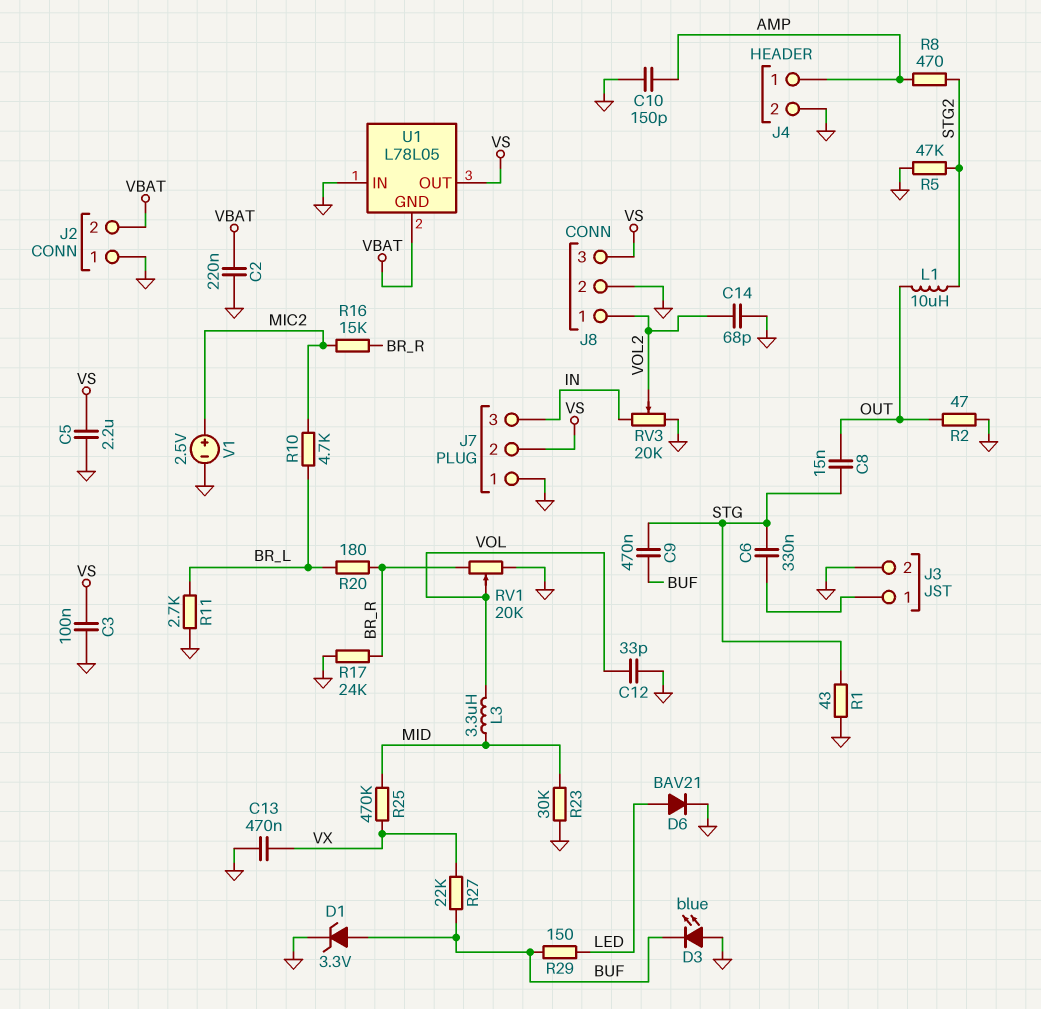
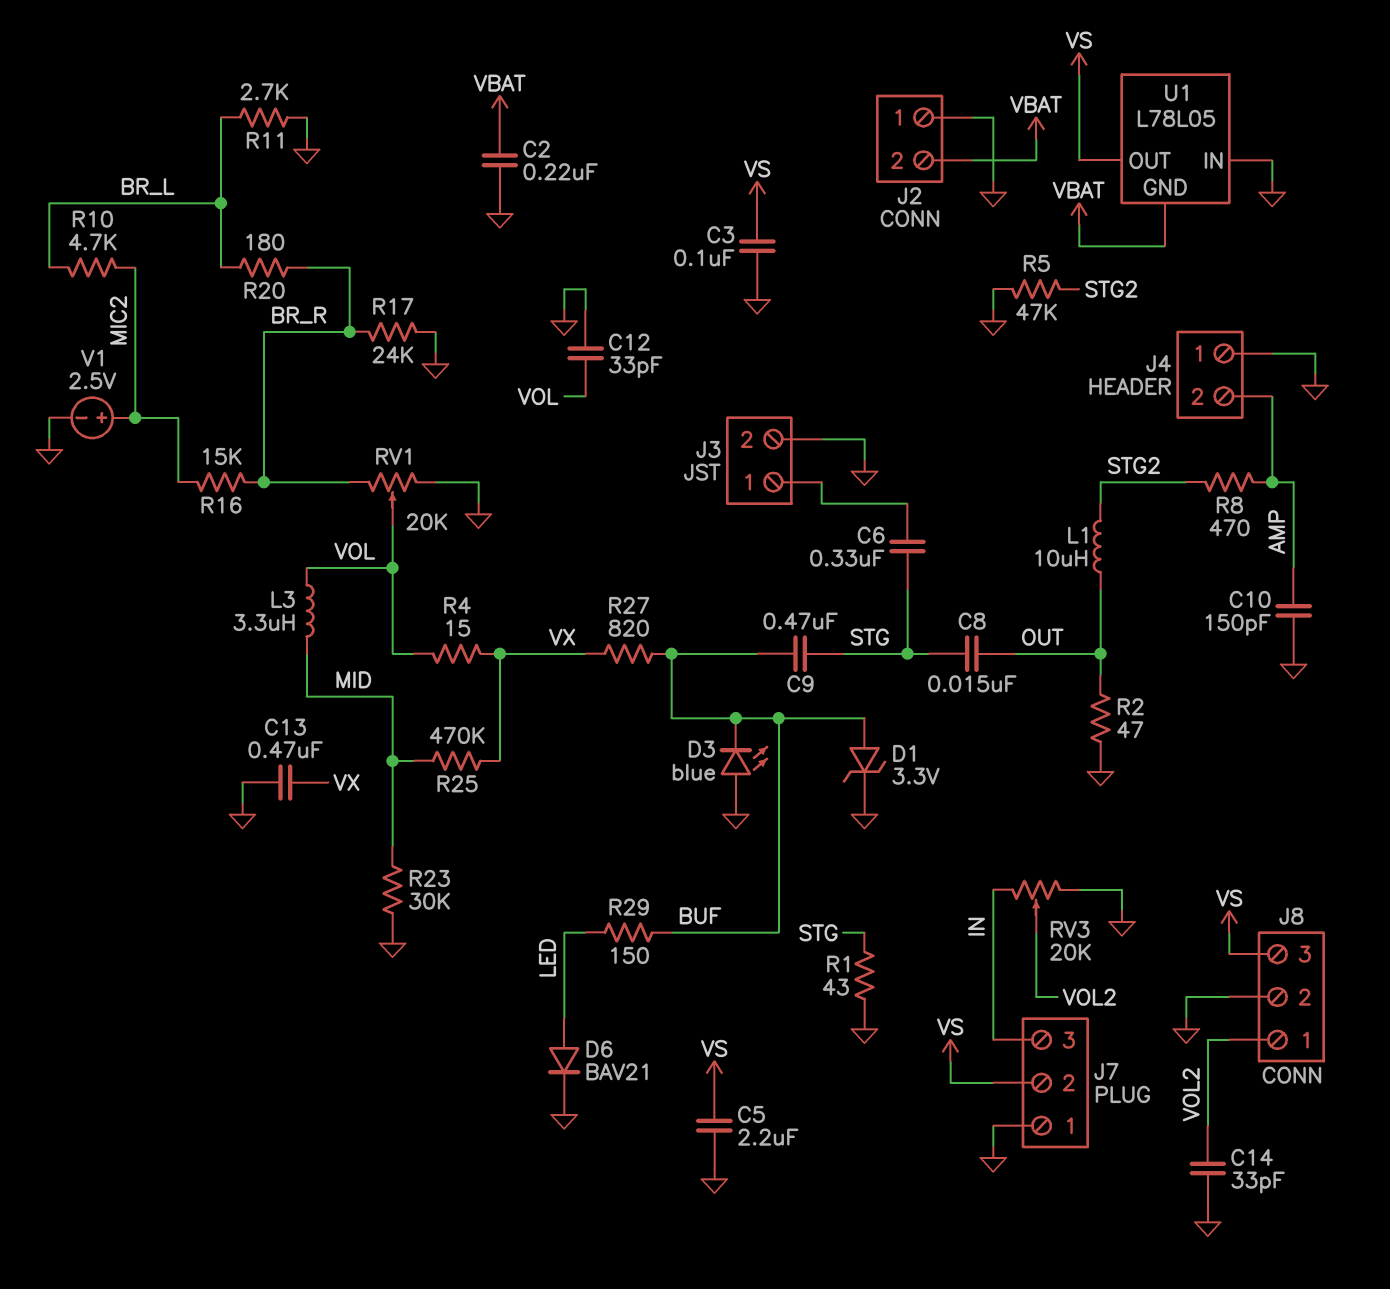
C14: 68pF (GND, VOL2) -> 33pF (GND, VOL2)
J4 pin 1: AMP -> GND
J4 pin 2: GND -> AMP
R4: none -> 15 (VOL, VX)
R27: 22k (BUF, VX) -> 820 (BUF, VX)

